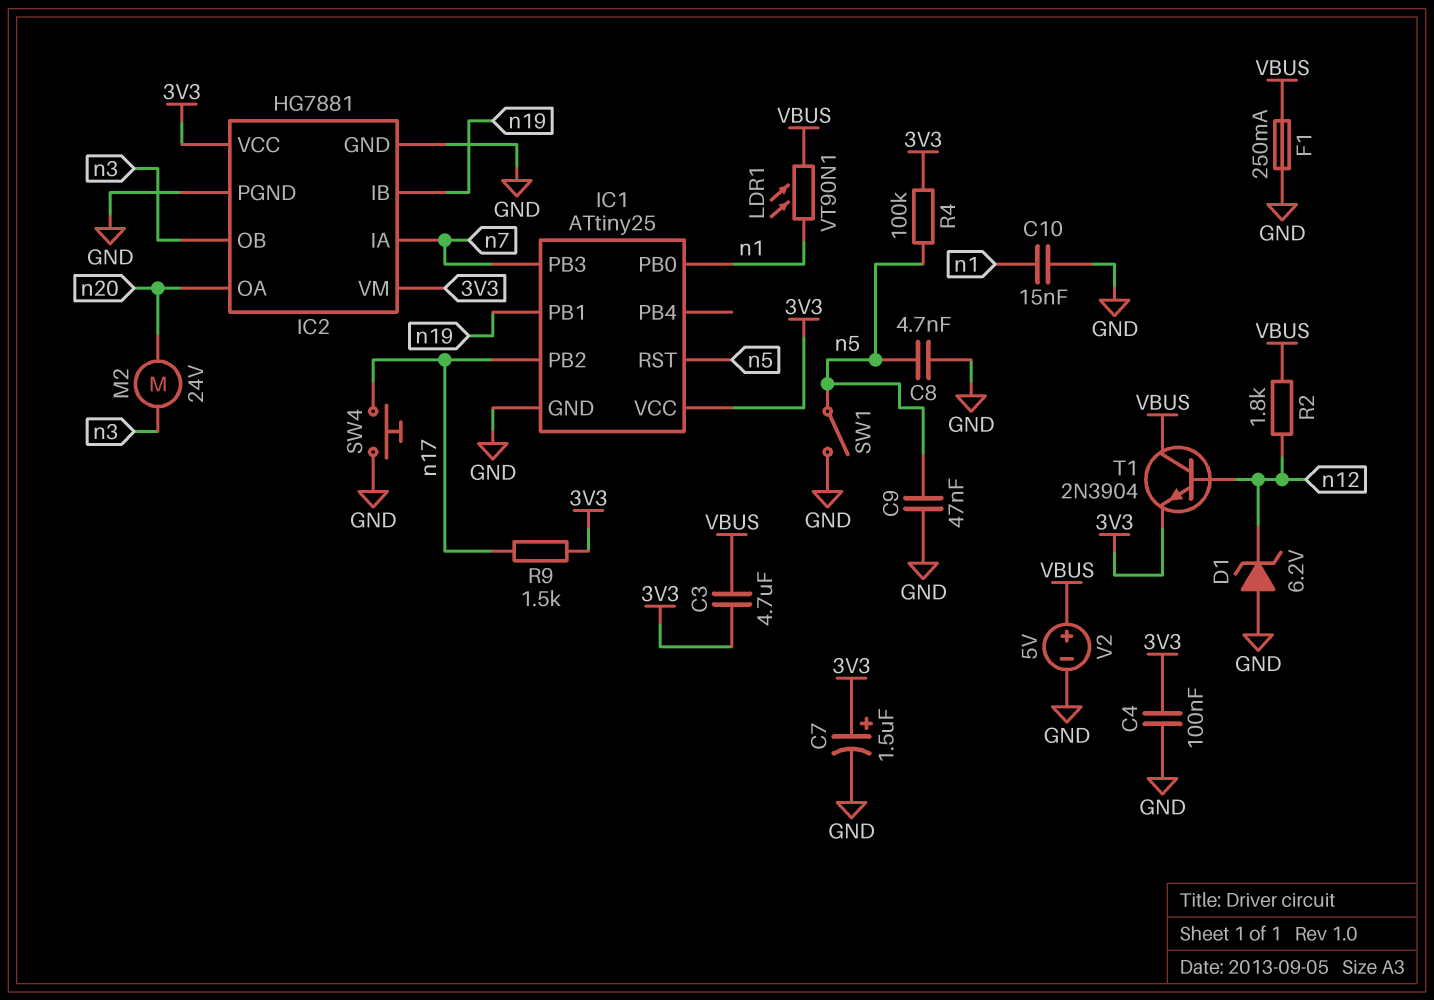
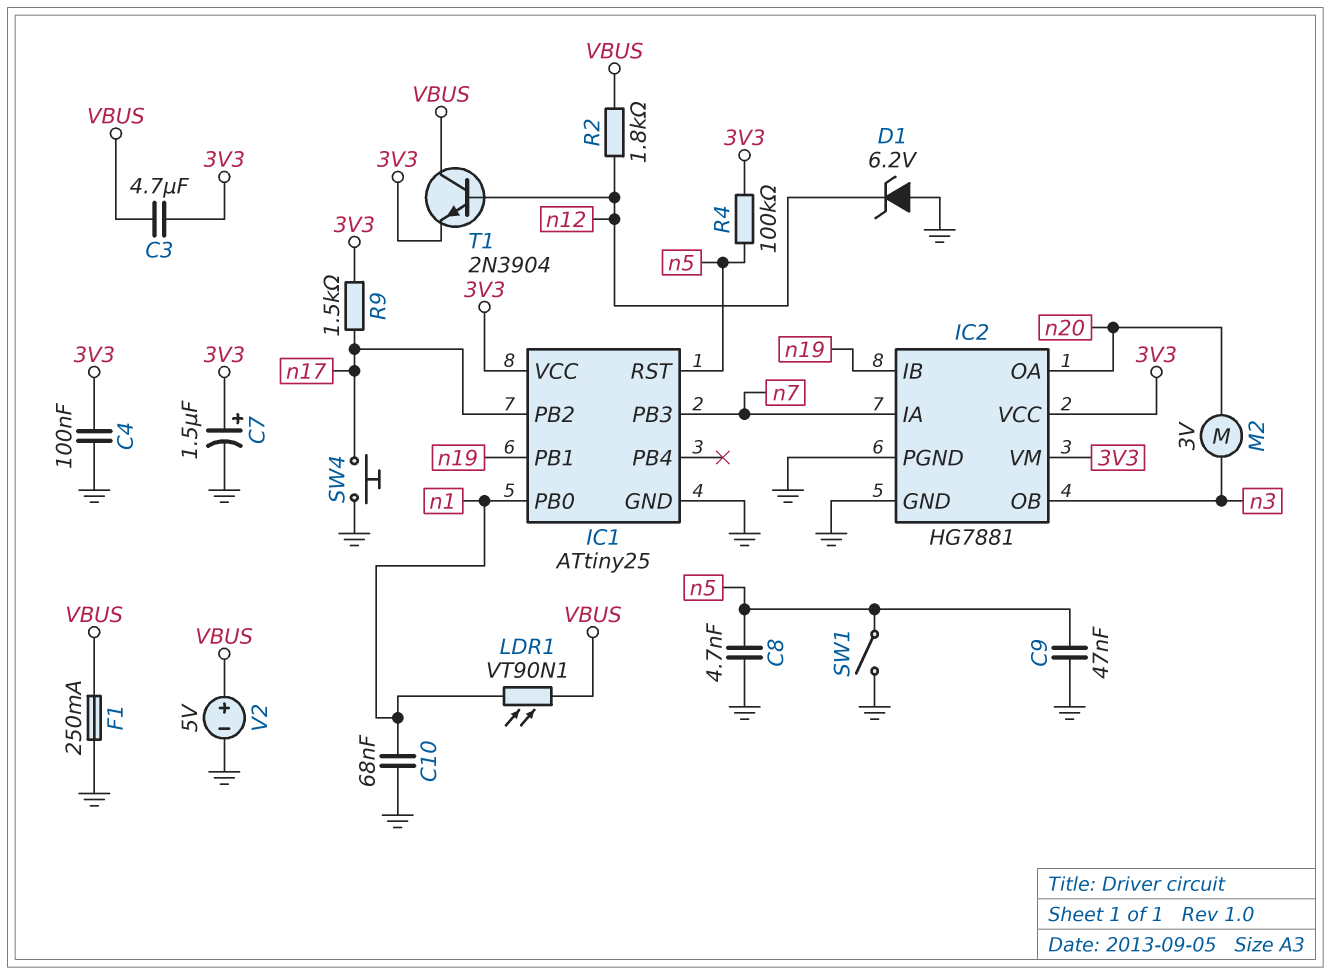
C10: 15nF (GND, n1) -> 68nF (GND, n1)
M2: motor 24V (n3, n20) -> motor 3V (n3, n20)

